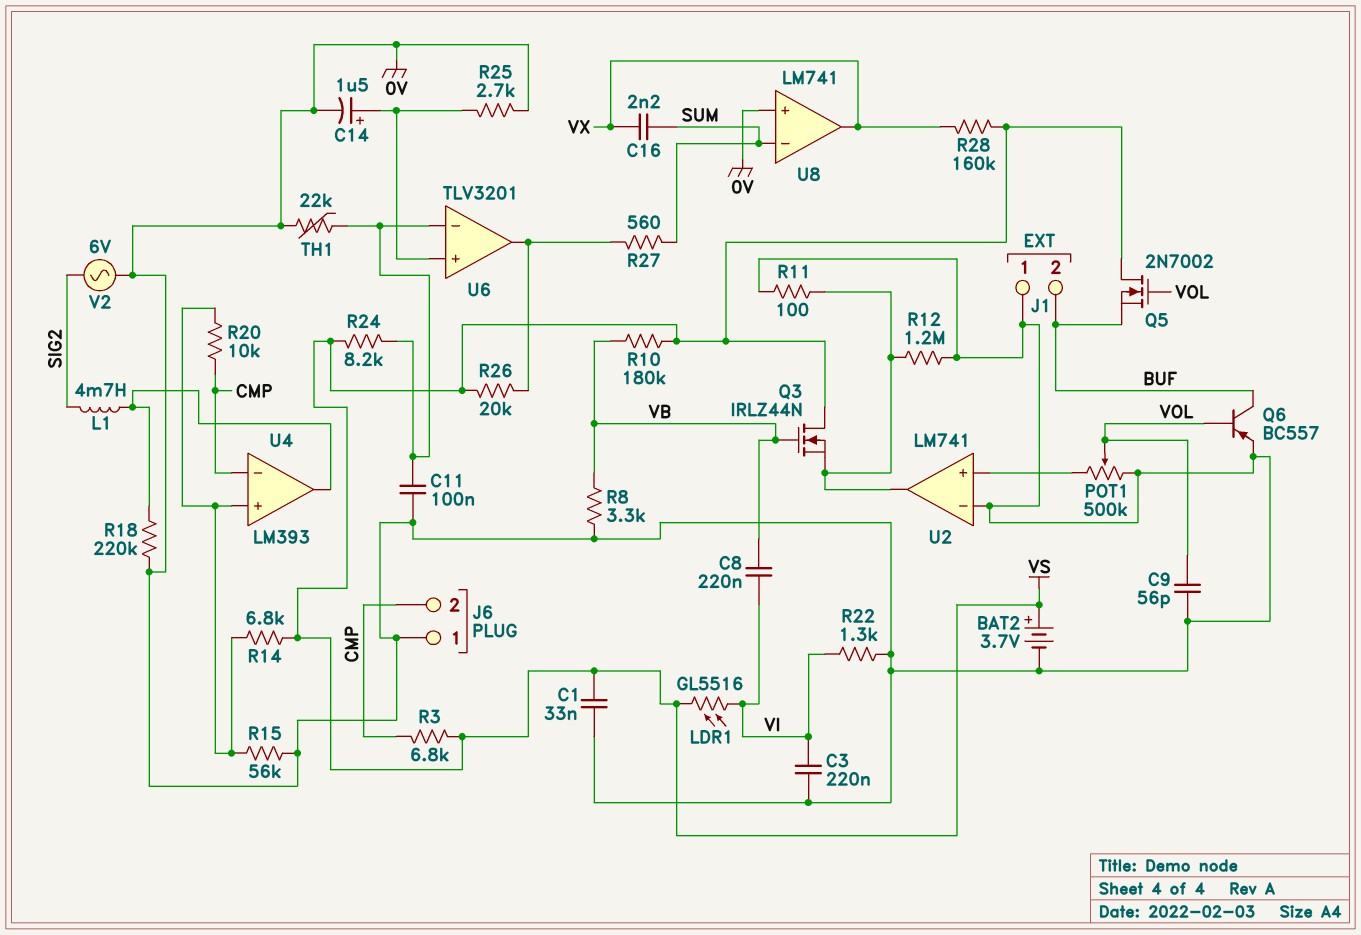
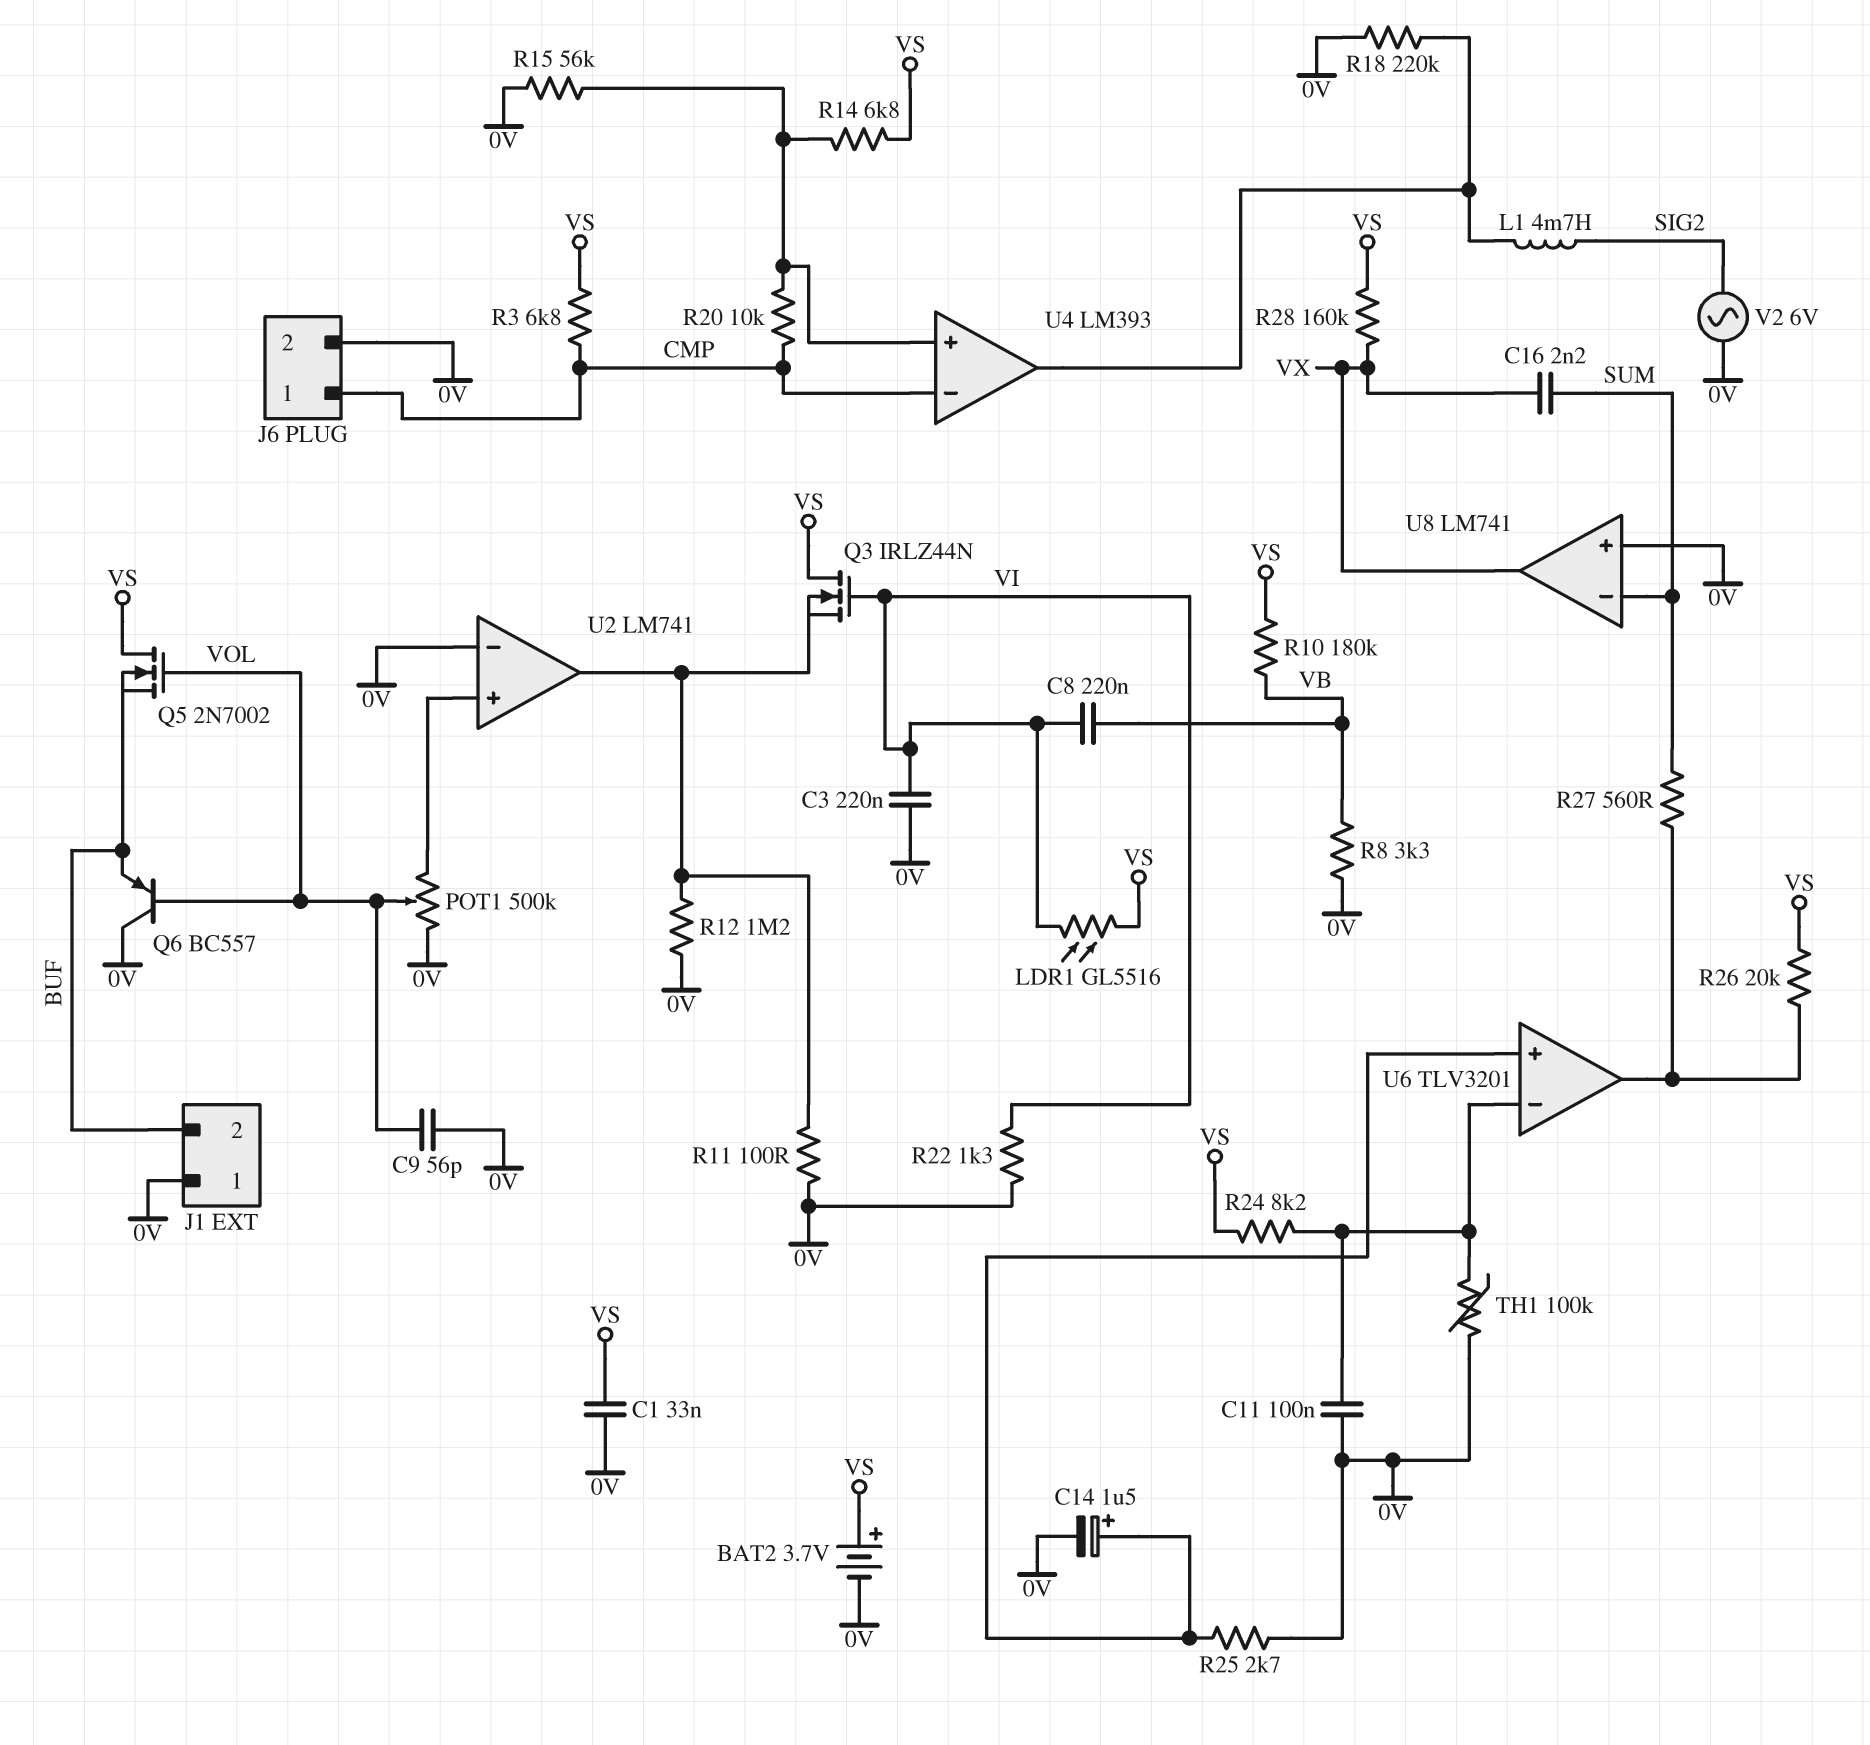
J6 pin 1: 0V -> CMP
J6 pin 2: CMP -> 0V
Q3: NMOS IRLZ44N (G VB, D VS, S U2/out) -> NMOS IRLZ44N (G VI, D VS, S U2/out)
Q6: PNP BC557 (B VOL, C BUF, E 0V) -> PNP BC557 (B VOL, C 0V, E BUF)
TH1: 22k (0V, U6/in-) -> 100k (0V, U6/in-)

